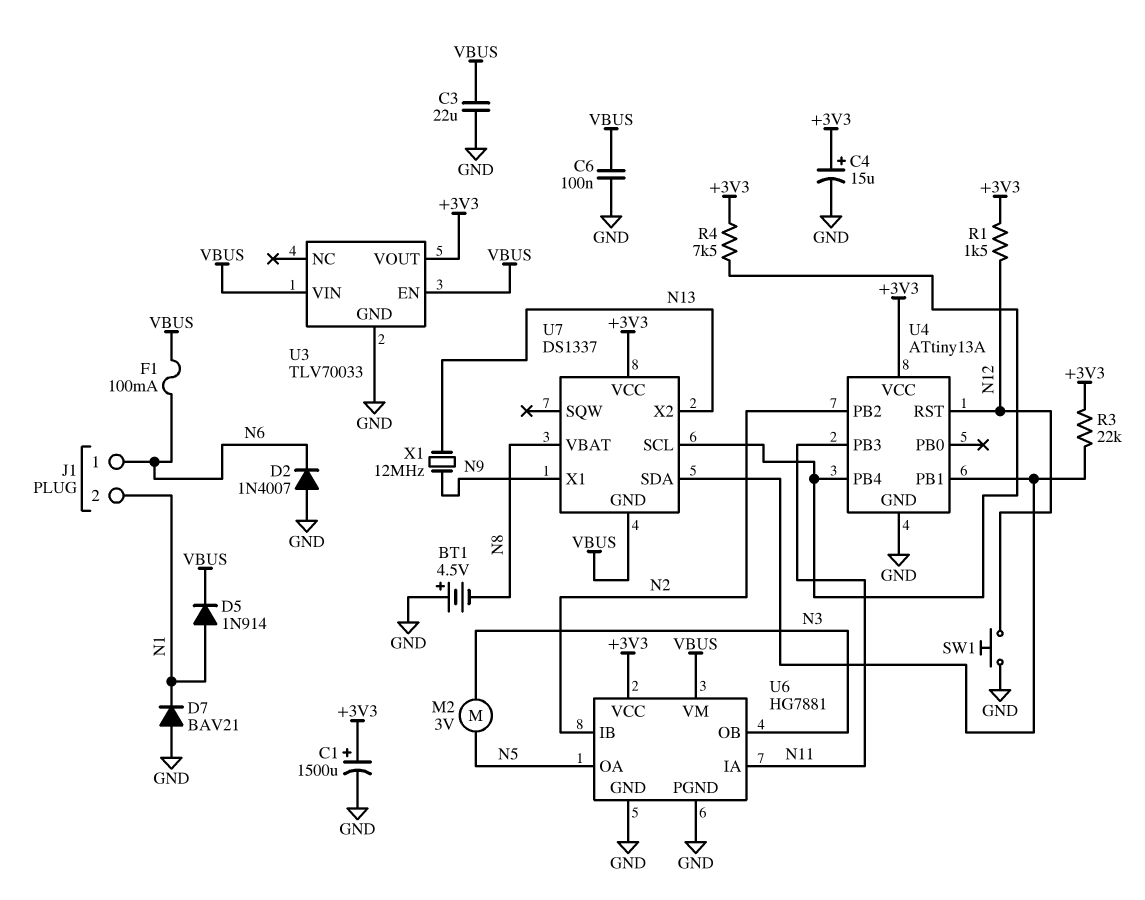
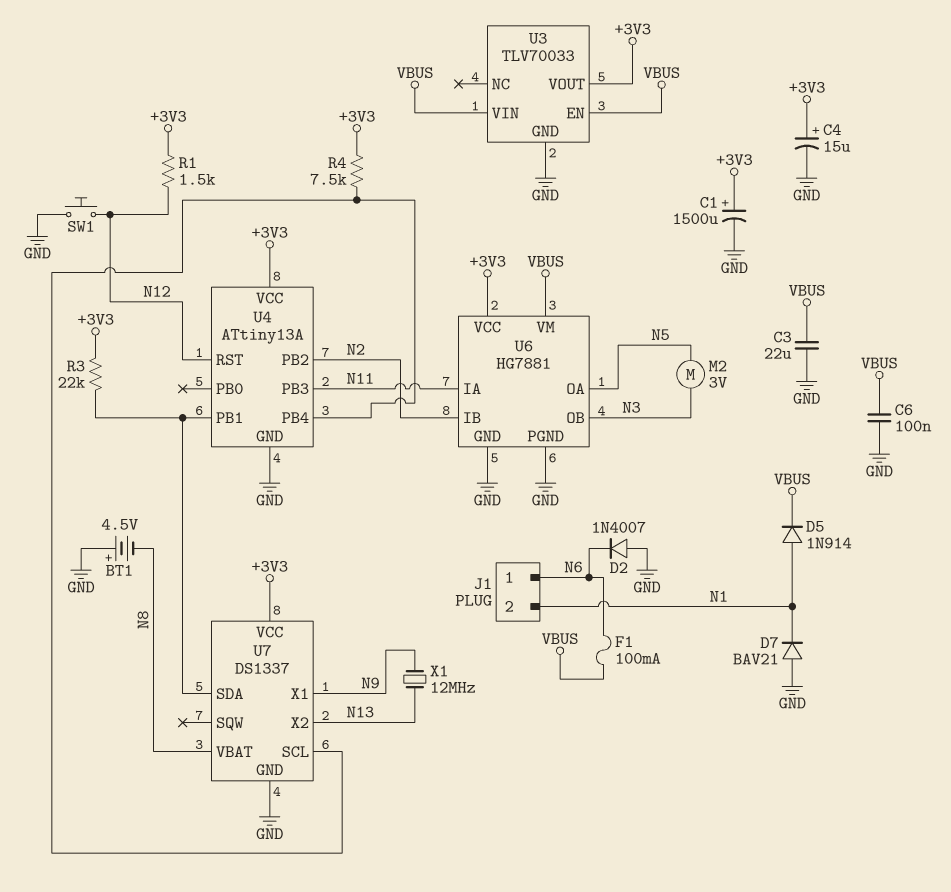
U7 pin GND: VBUS -> GND

